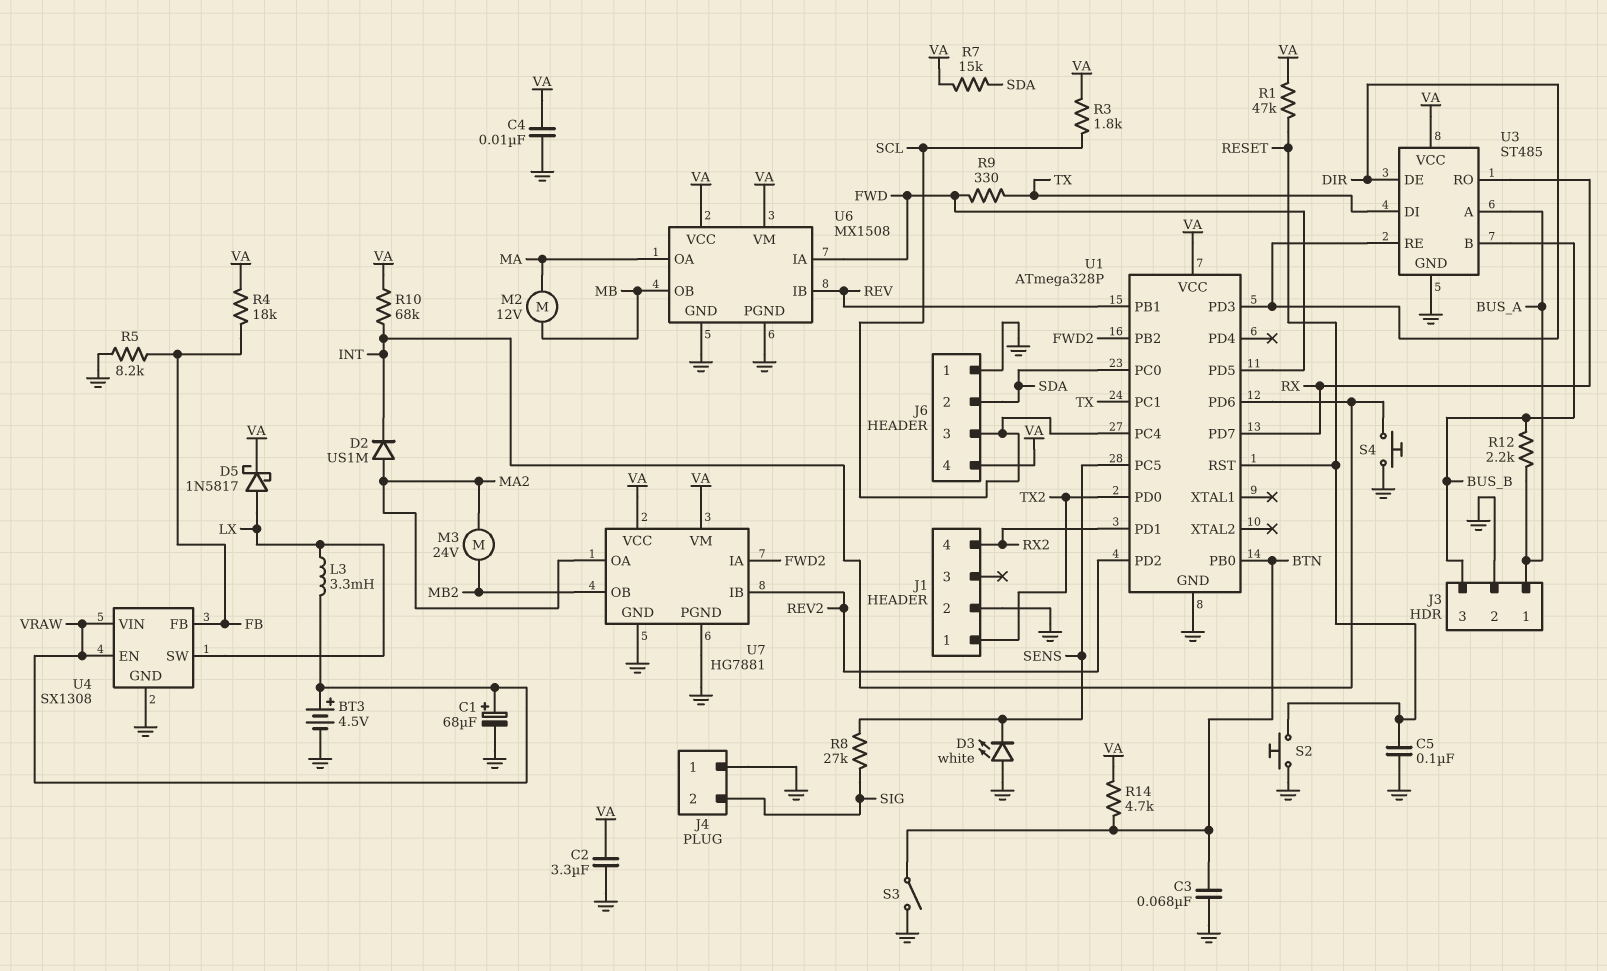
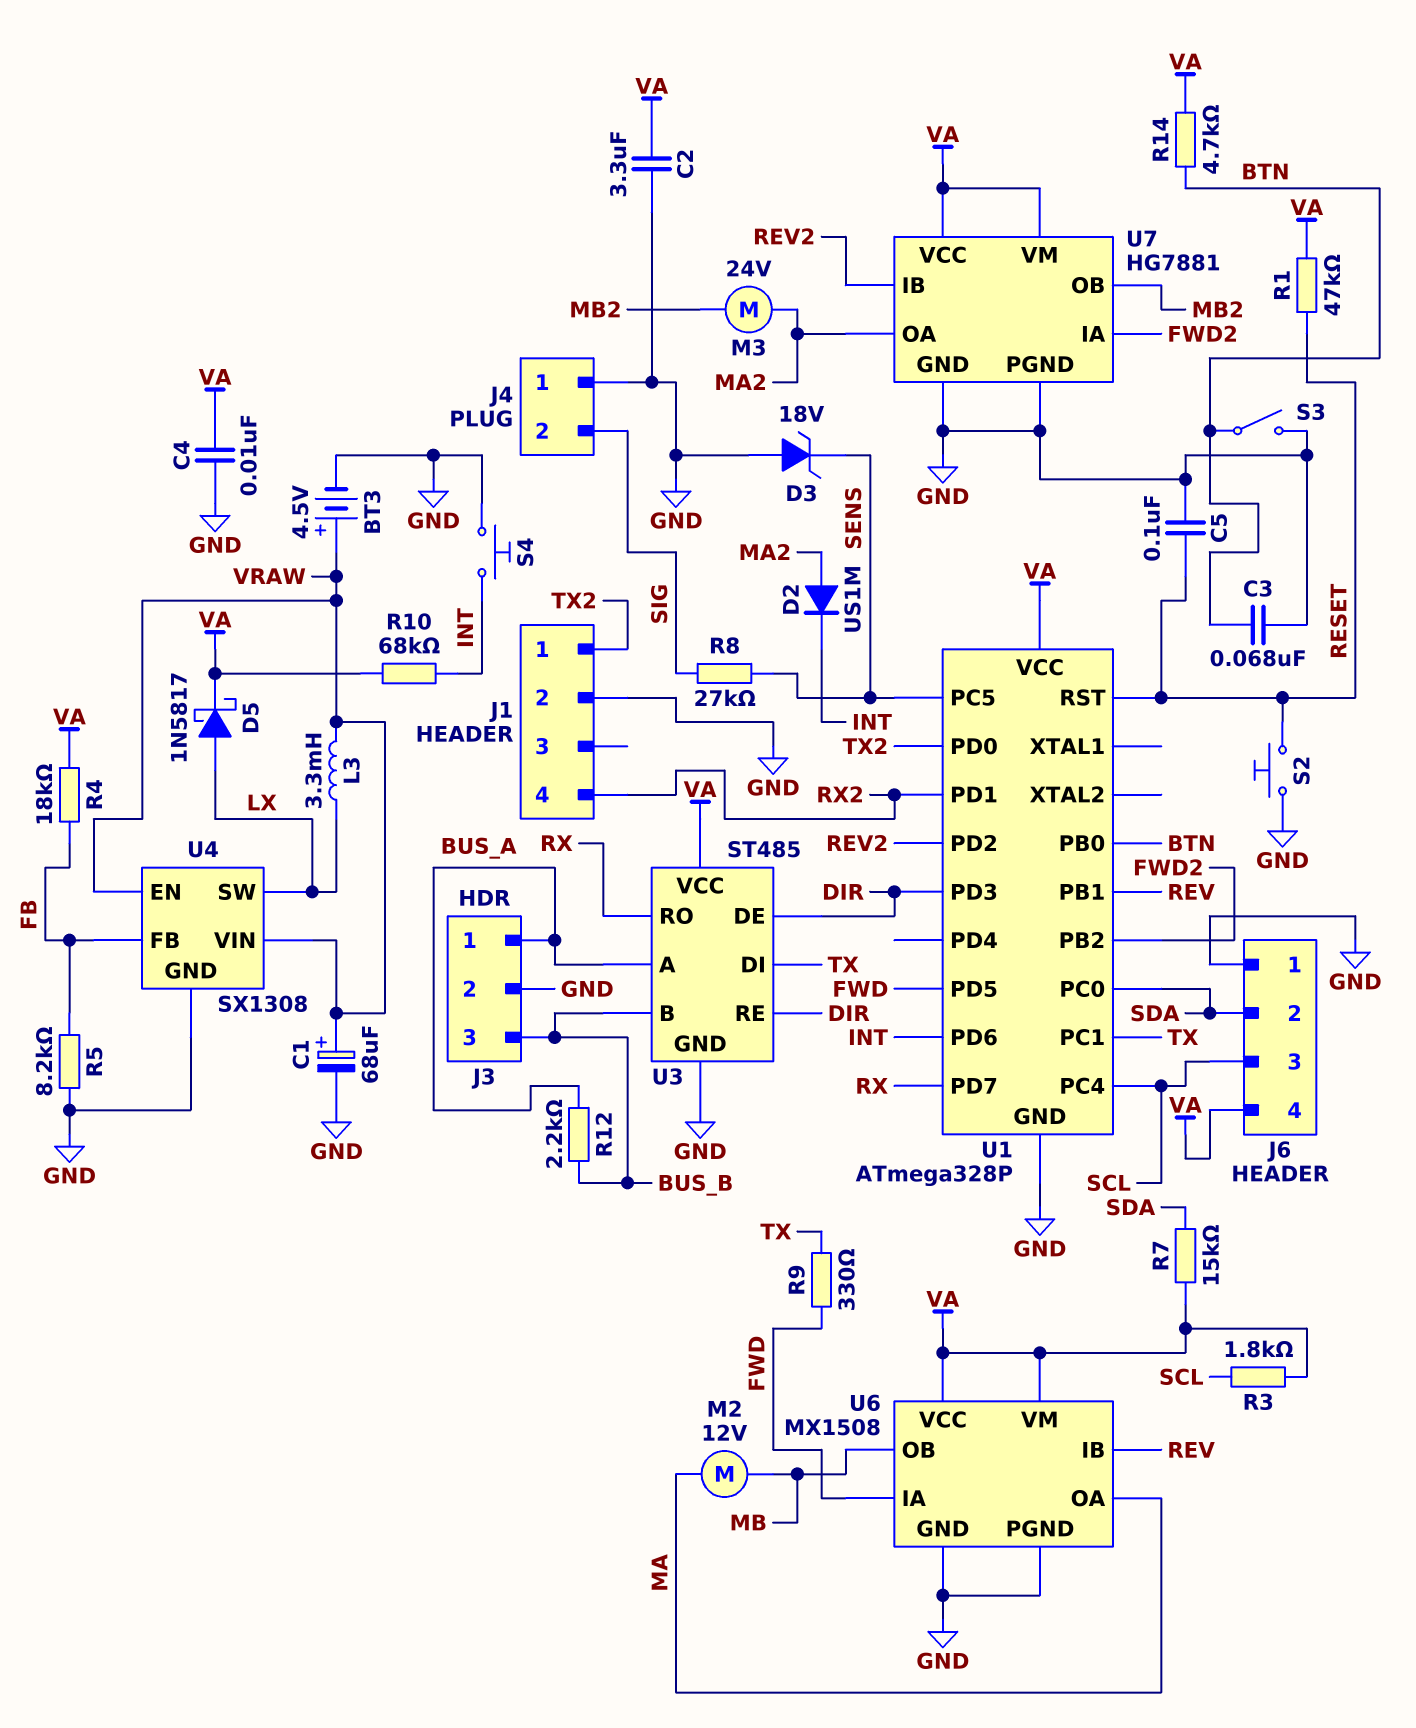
D3: LED white (A GND, K SENS) -> zener 18V (A GND, K SENS)

